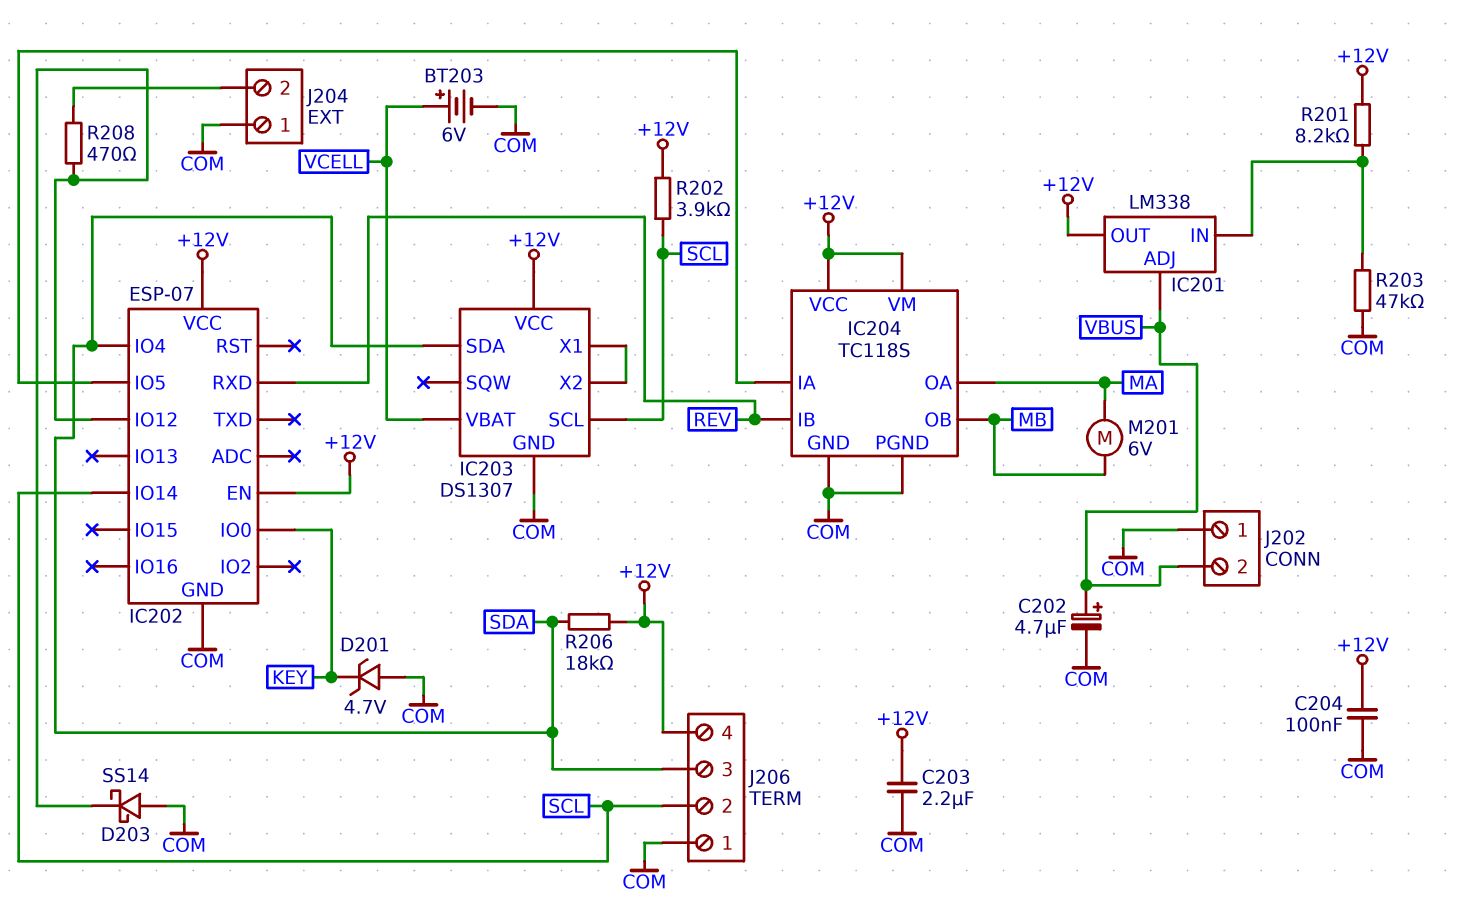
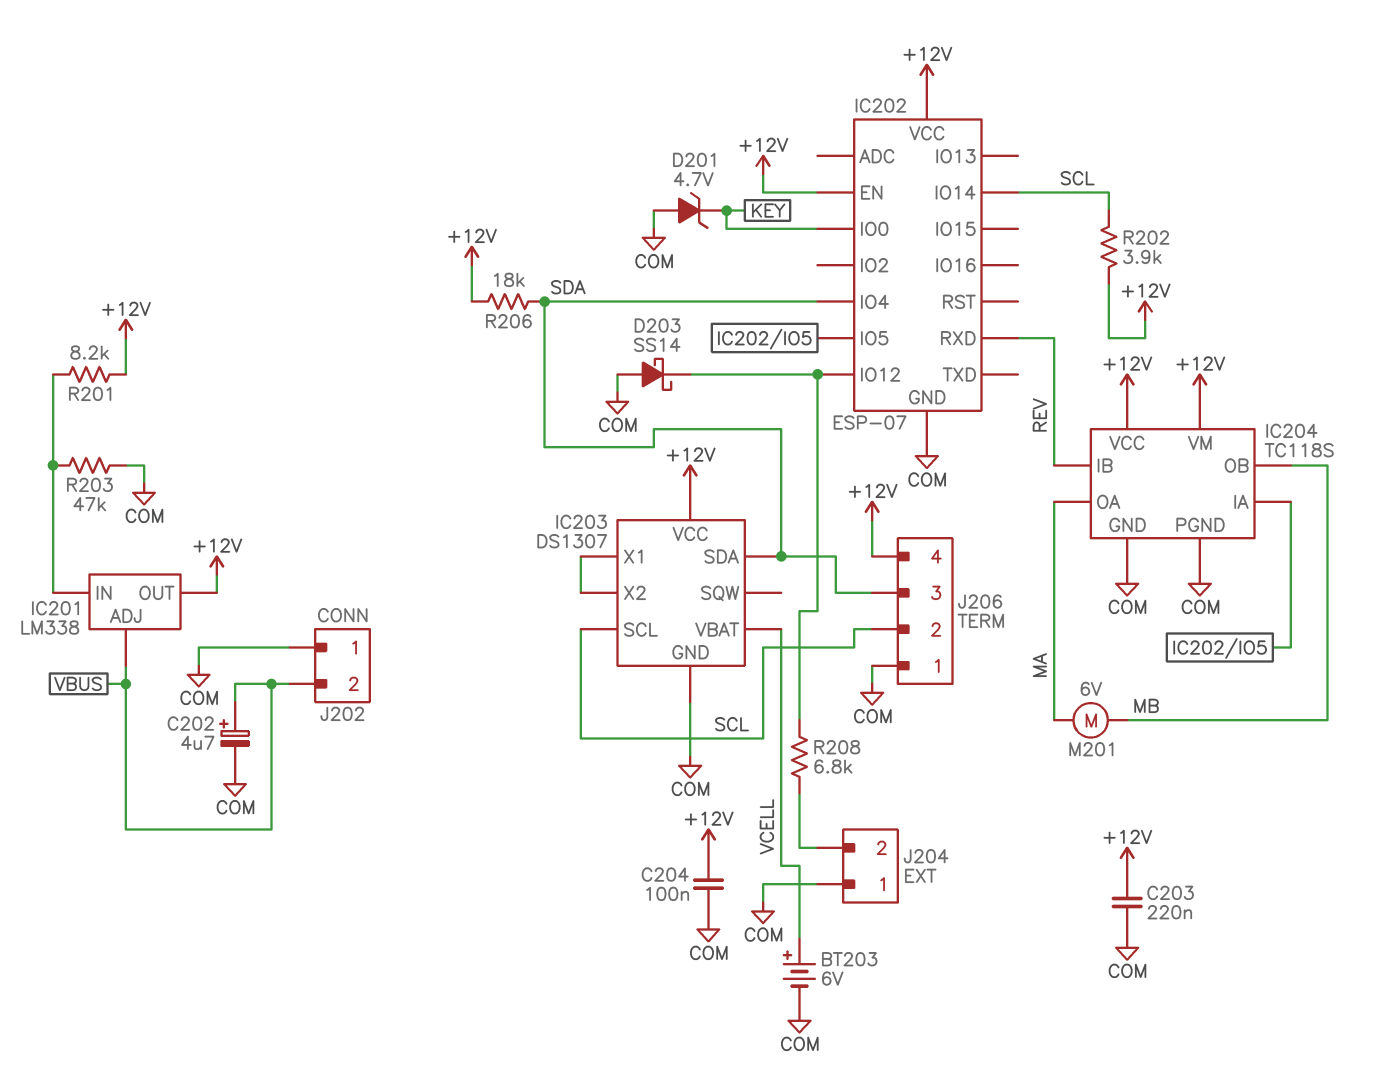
C203: 2.2uF (+12V, COM) -> 220nF (+12V, COM)
R208: 470 (IC202/IO12, J204/2) -> 6.8k (IC202/IO12, J204/2)

